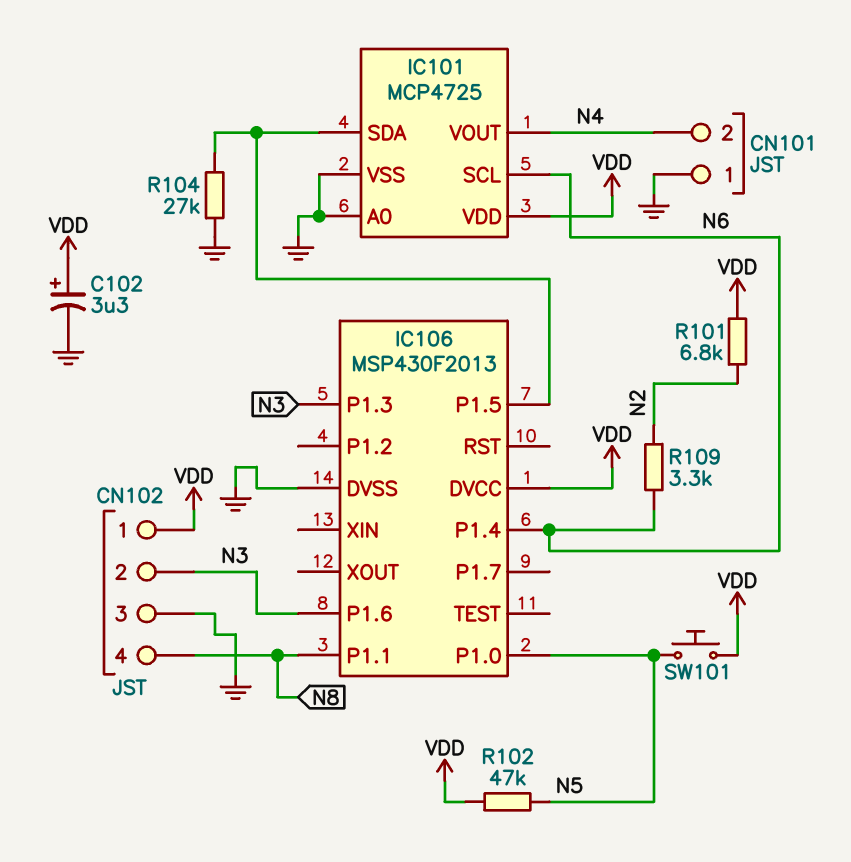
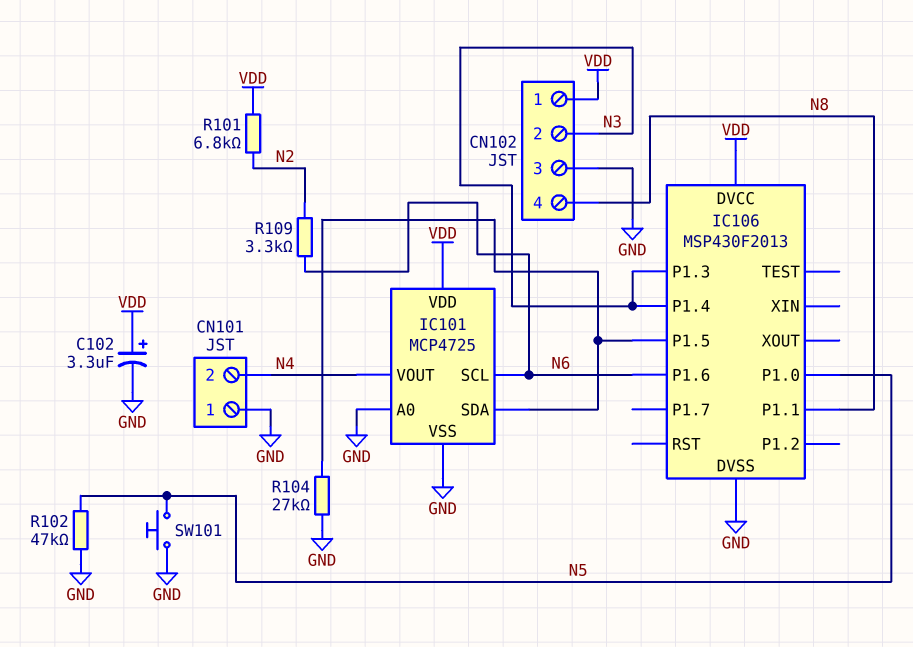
IC106 pin P1.4: N6 -> N3
IC106 pin P1.6: N3 -> N6
R102: 47k (N5, VDD) -> 47k (GND, N5)
SW101: button (N5, VDD) -> button (GND, N5)

